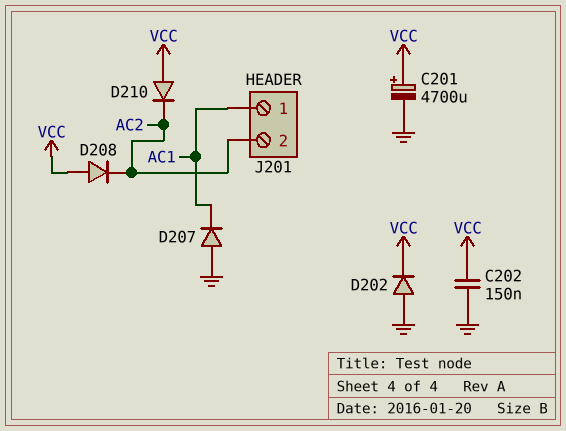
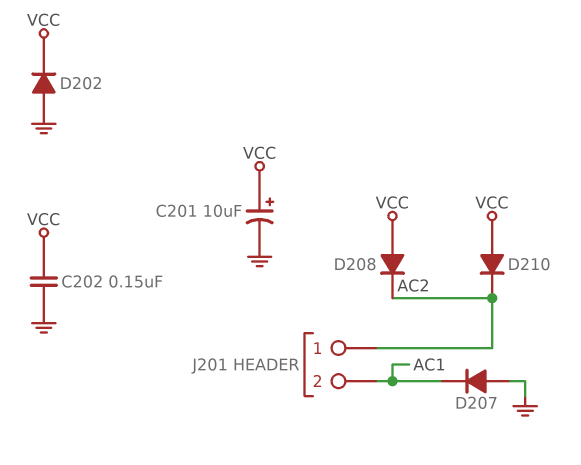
C201: 4700uF (plus VCC, minus GND) -> 10uF (plus VCC, minus GND)
J201 pin 1: AC1 -> AC2
J201 pin 2: AC2 -> AC1

